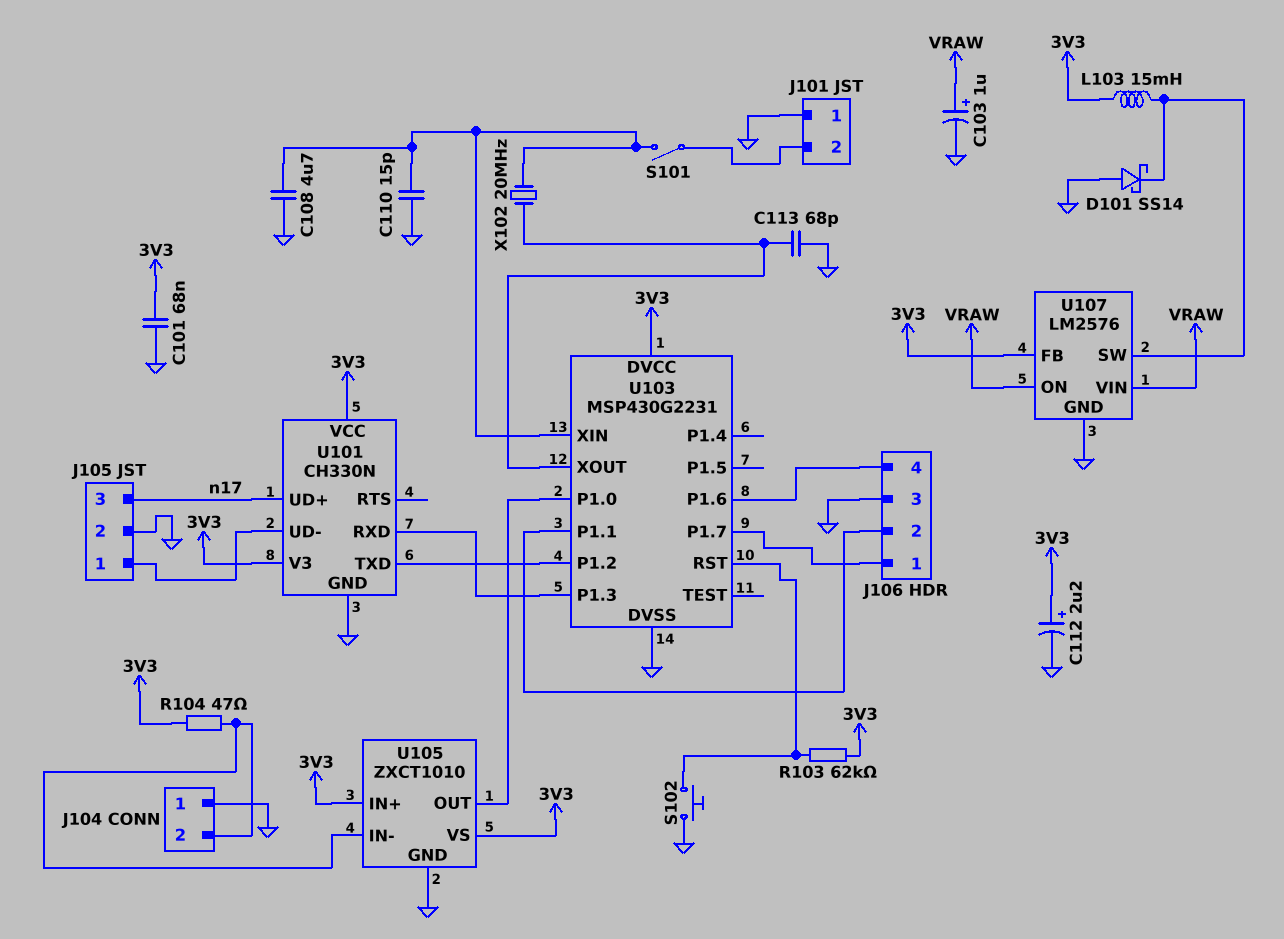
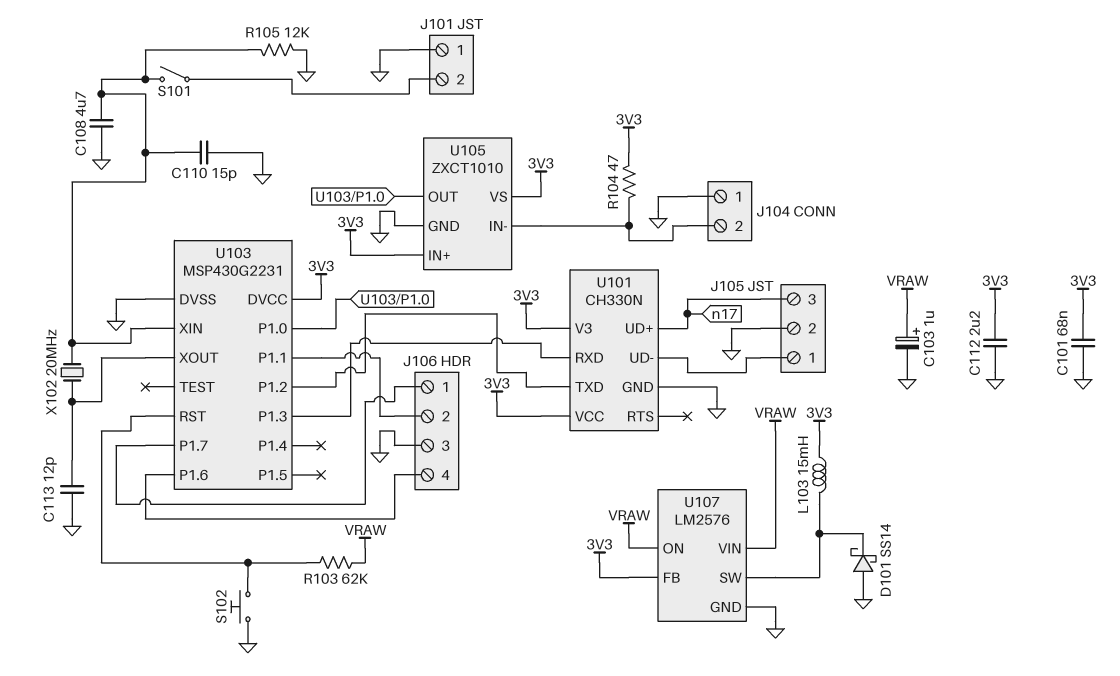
C112: 2.2uF (plus 3V3, minus GND) -> 2.2uF (3V3, GND)
C113: 68pF (GND, U103/XOUT) -> 12pF (GND, U103/XOUT)
R103: 62k (3V3, U103/RST) -> 62k (U103/RST, VRAW)
R105: none -> 12k (GND, U103/XIN)

